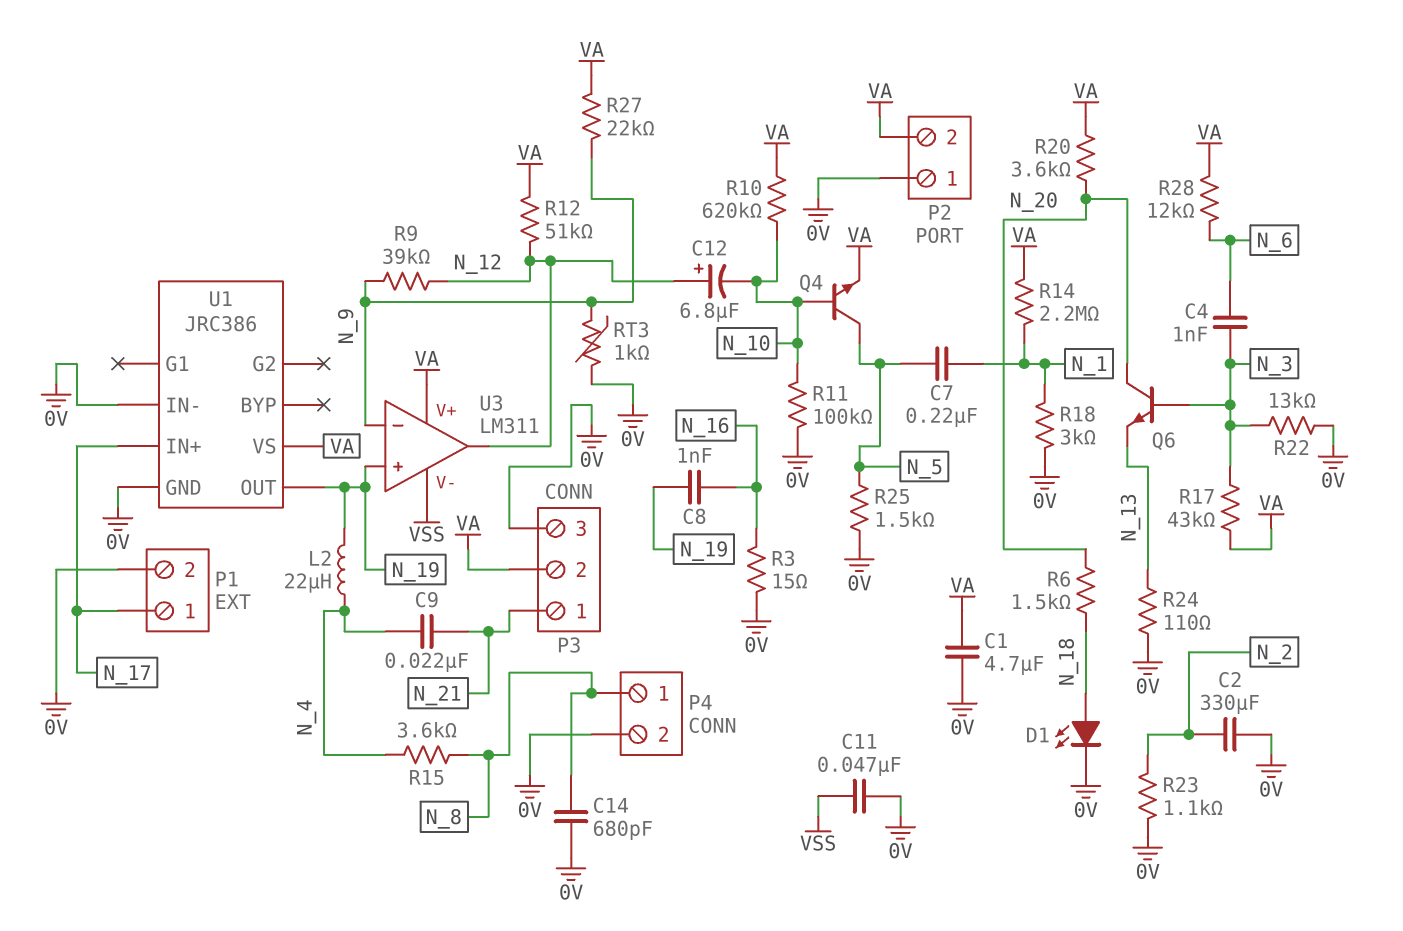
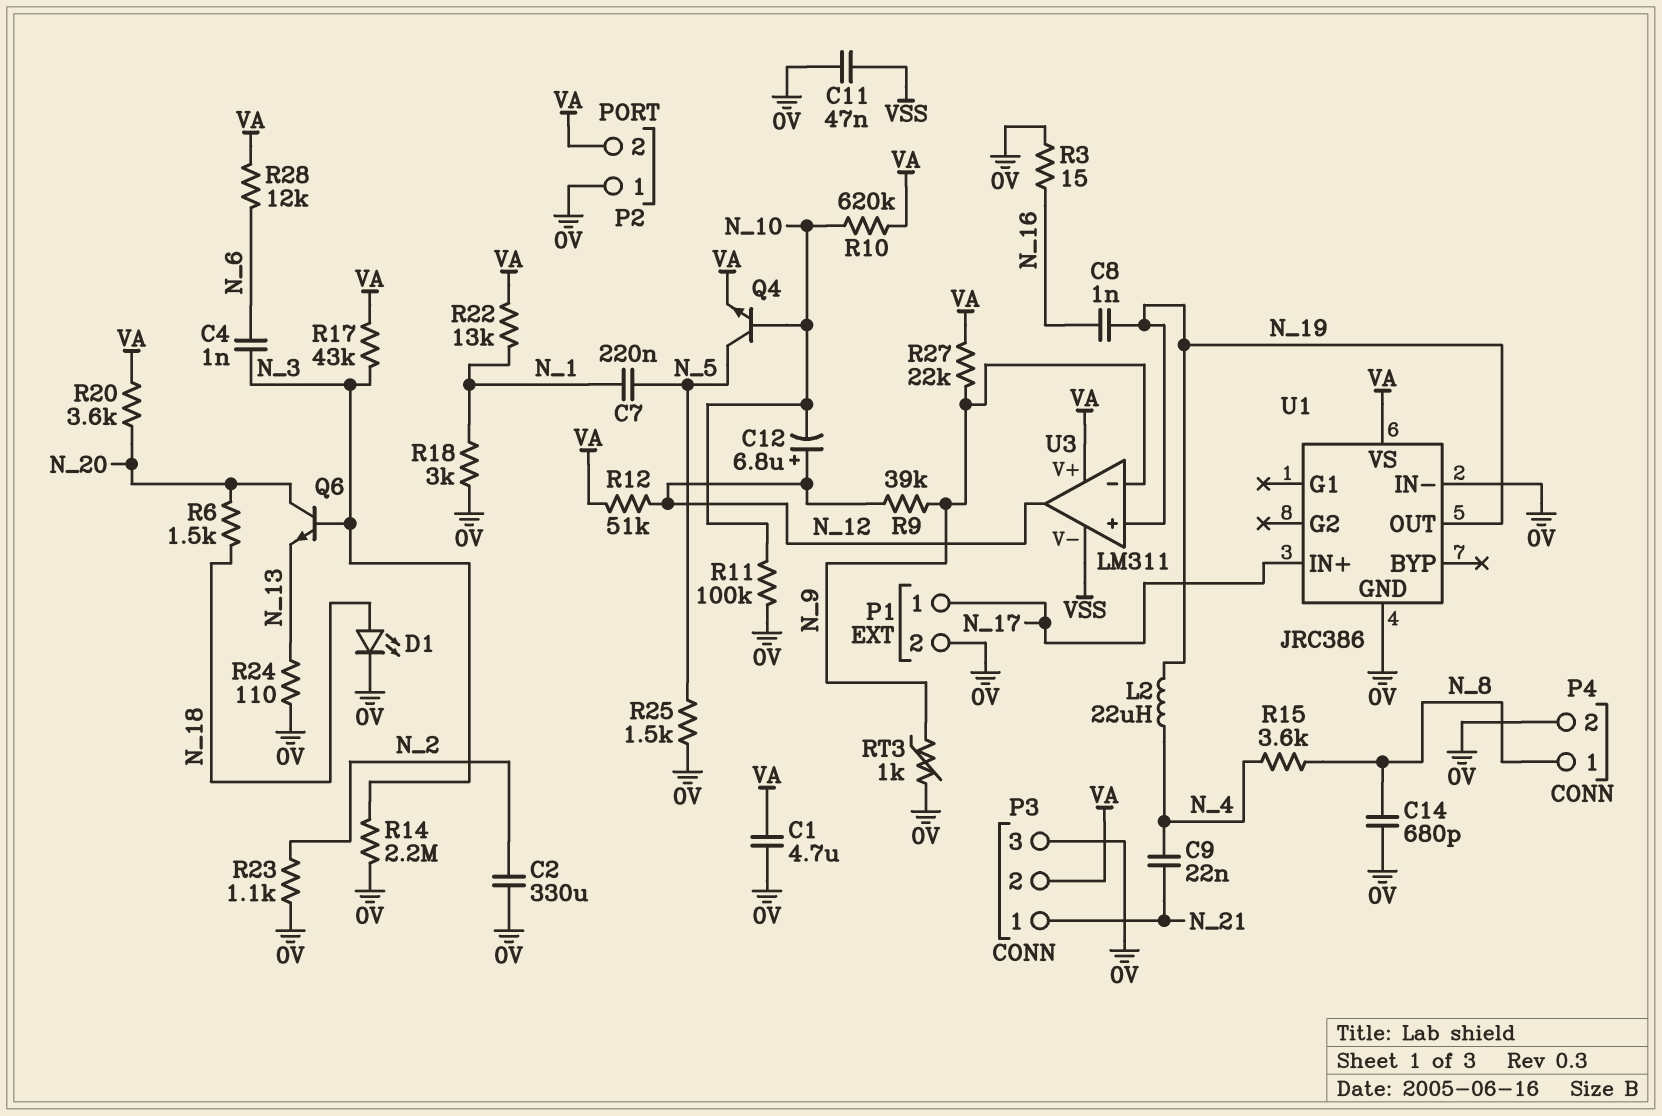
R14: 2.2M (N_1, VA) -> 2.2M (0V, N_3)
R22: 13k (0V, N_3) -> 13k (N_1, VA)

